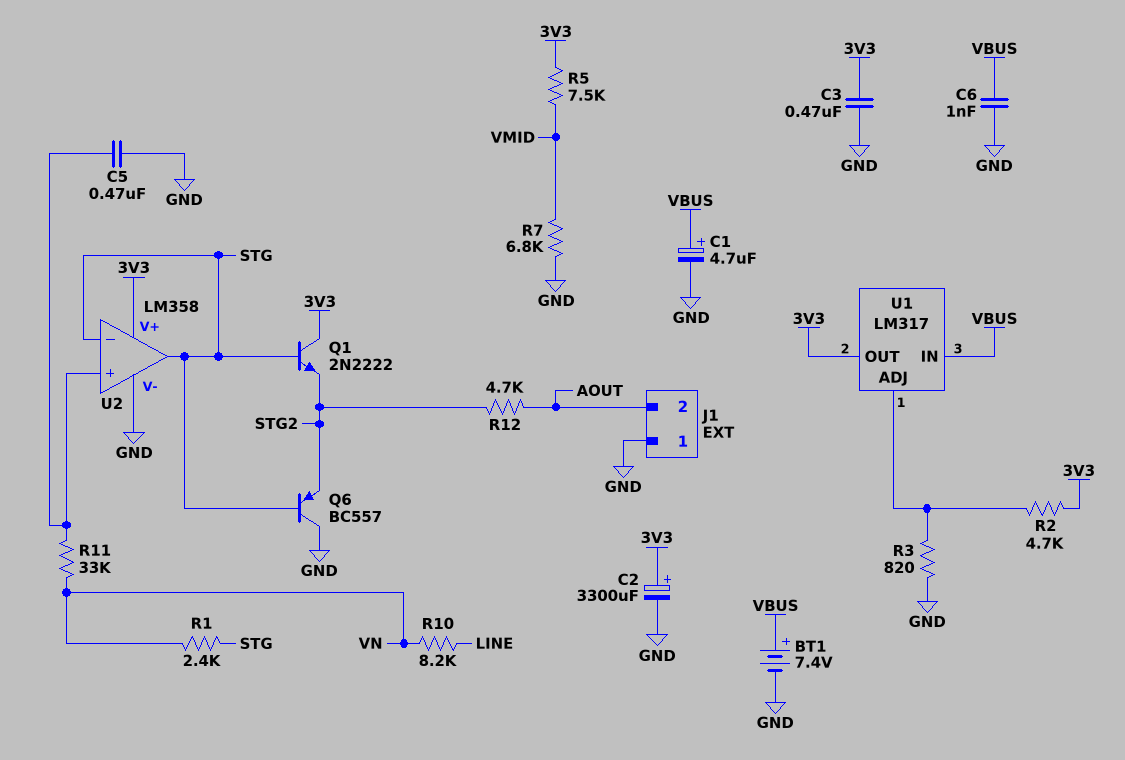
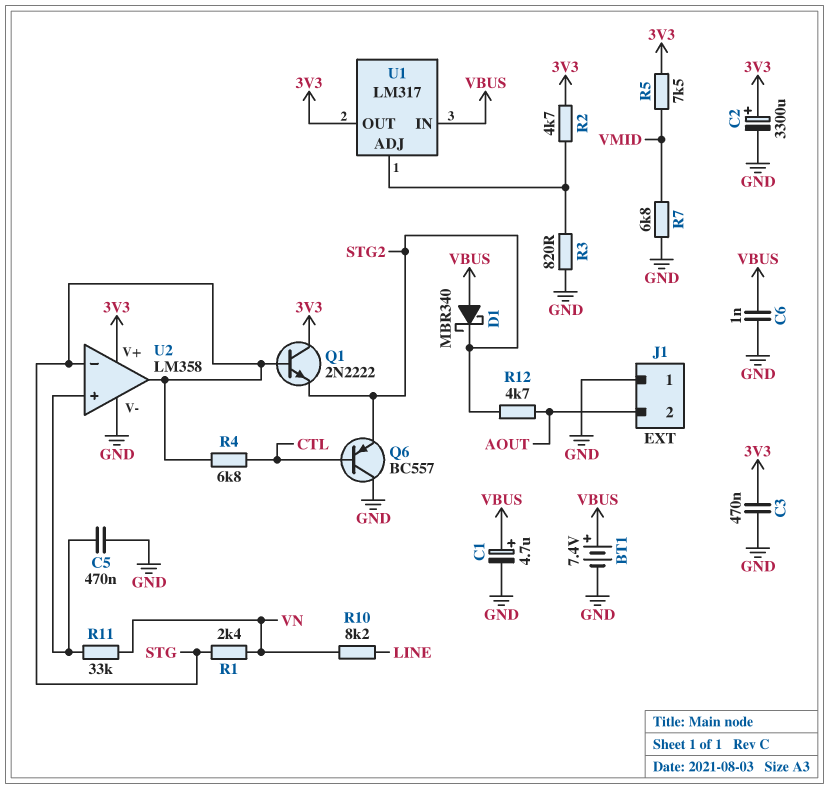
D1: none -> schottky MBR340 (A VBUS, K STG2)
Q6: PNP BC557 (B STG, C GND, E STG2) -> PNP BC557 (B CTL, C GND, E STG2)
R4: none -> 6.8k (CTL, STG)

